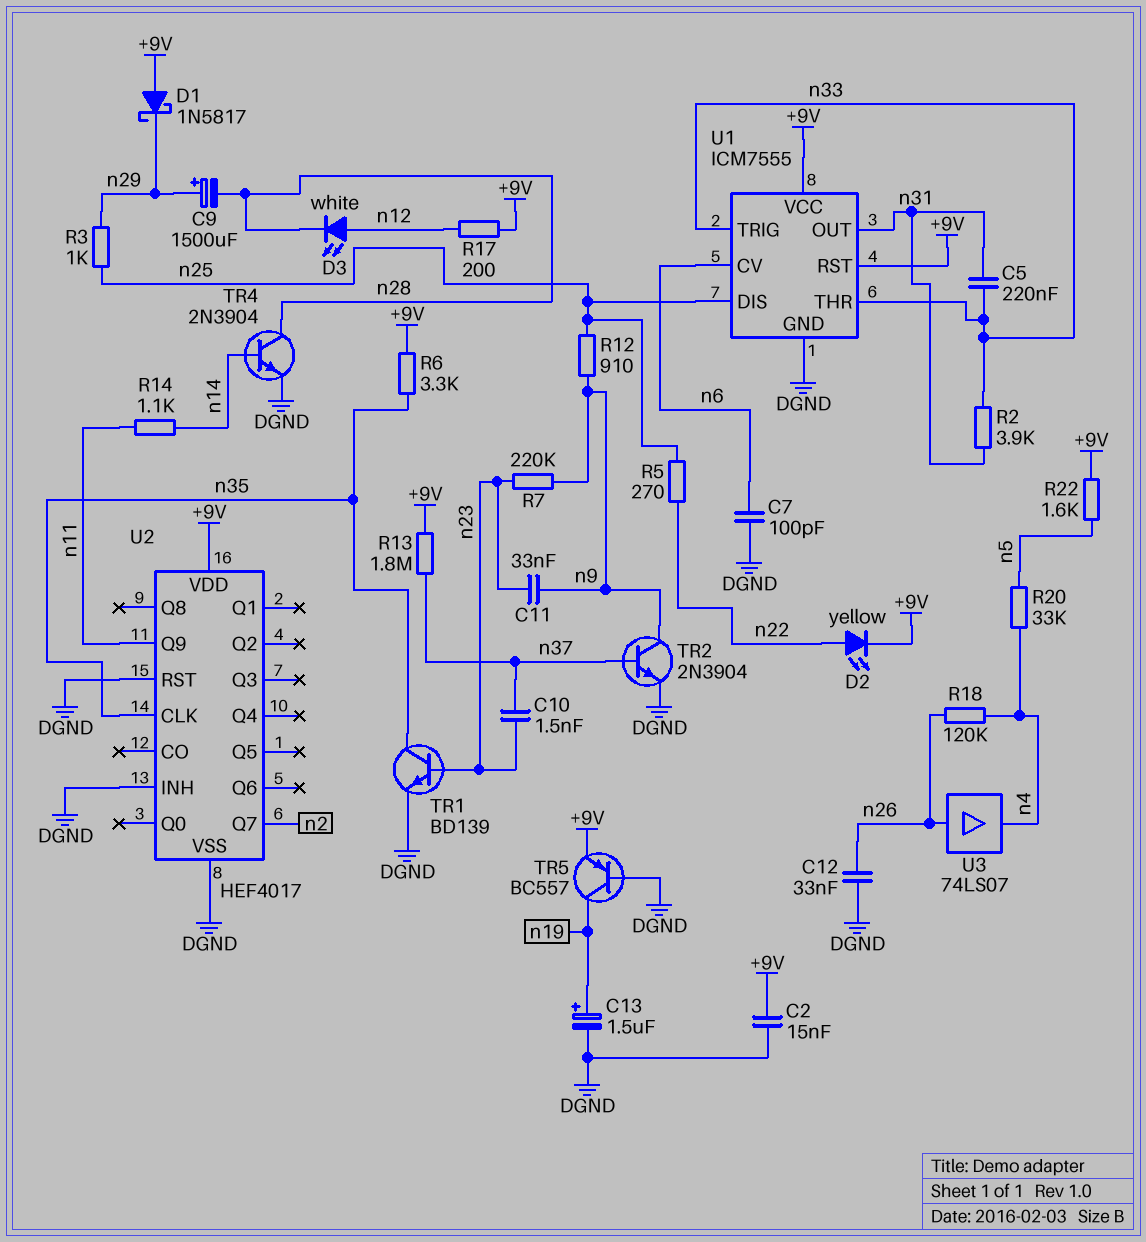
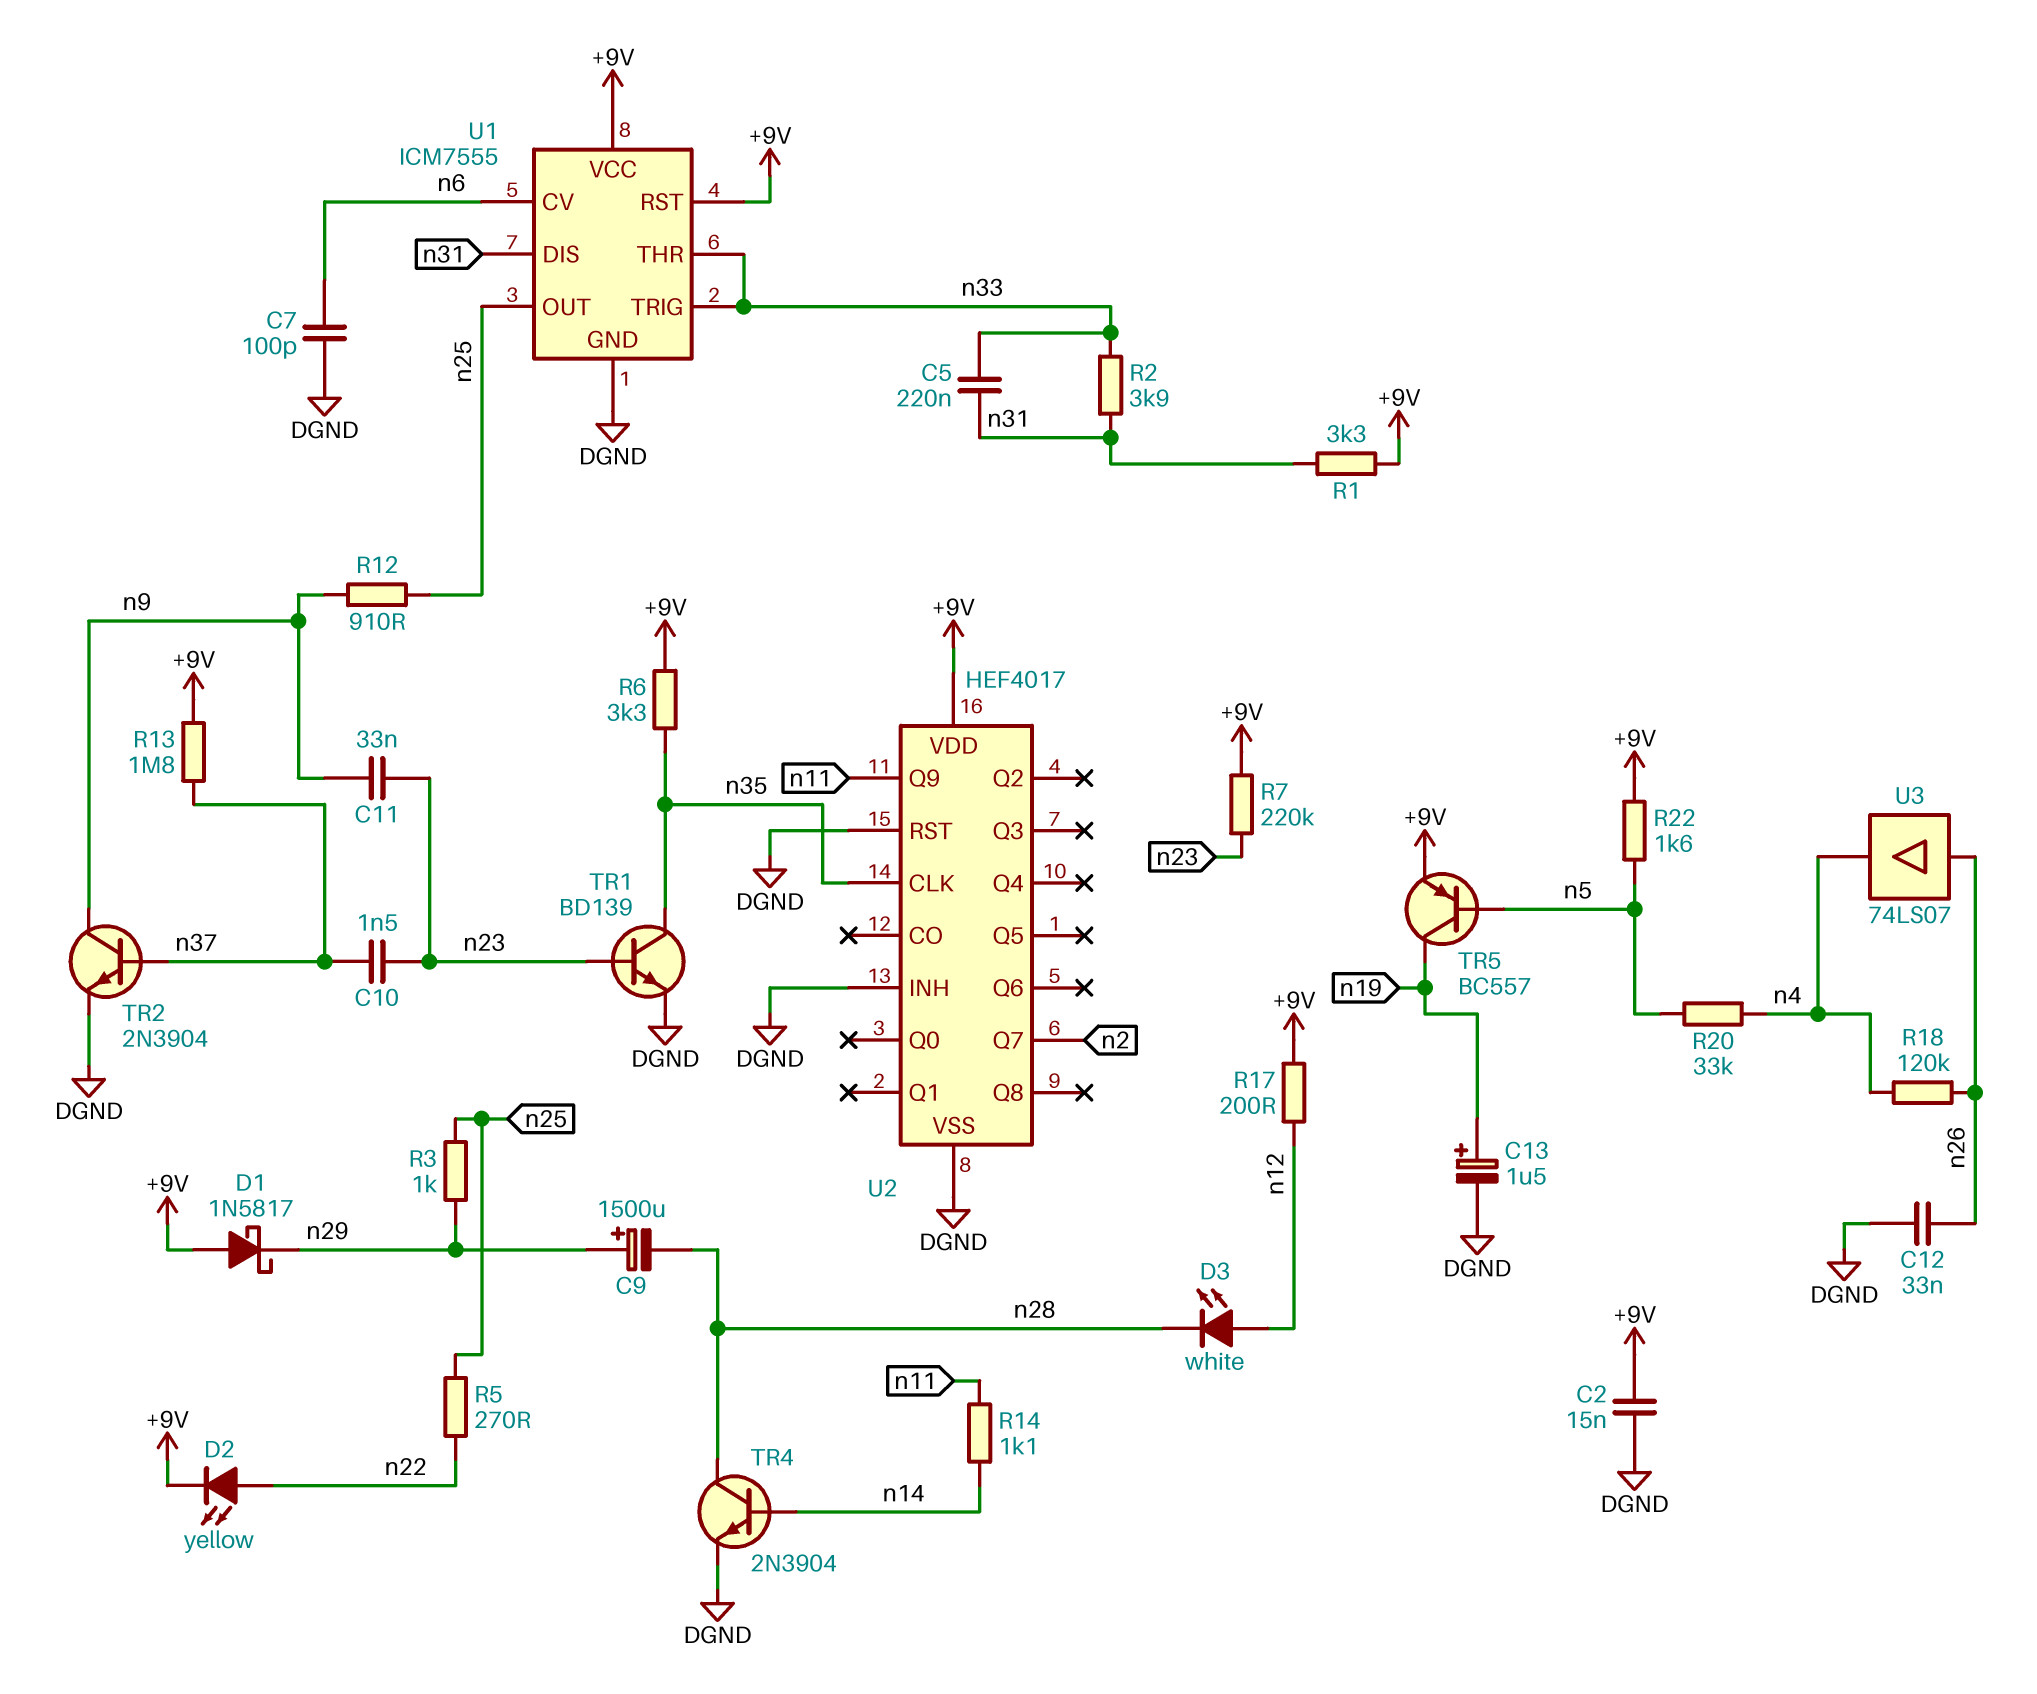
R1: none -> 3.3k (+9V, n31)
R7: 220k (n9, n23) -> 220k (+9V, n23)
TR5: PNP BC557 (B DGND, C n19, E +9V) -> PNP BC557 (B n5, C n19, E +9V)
U1 pin DIS: n25 -> n31
U1 pin OUT: n31 -> n25

